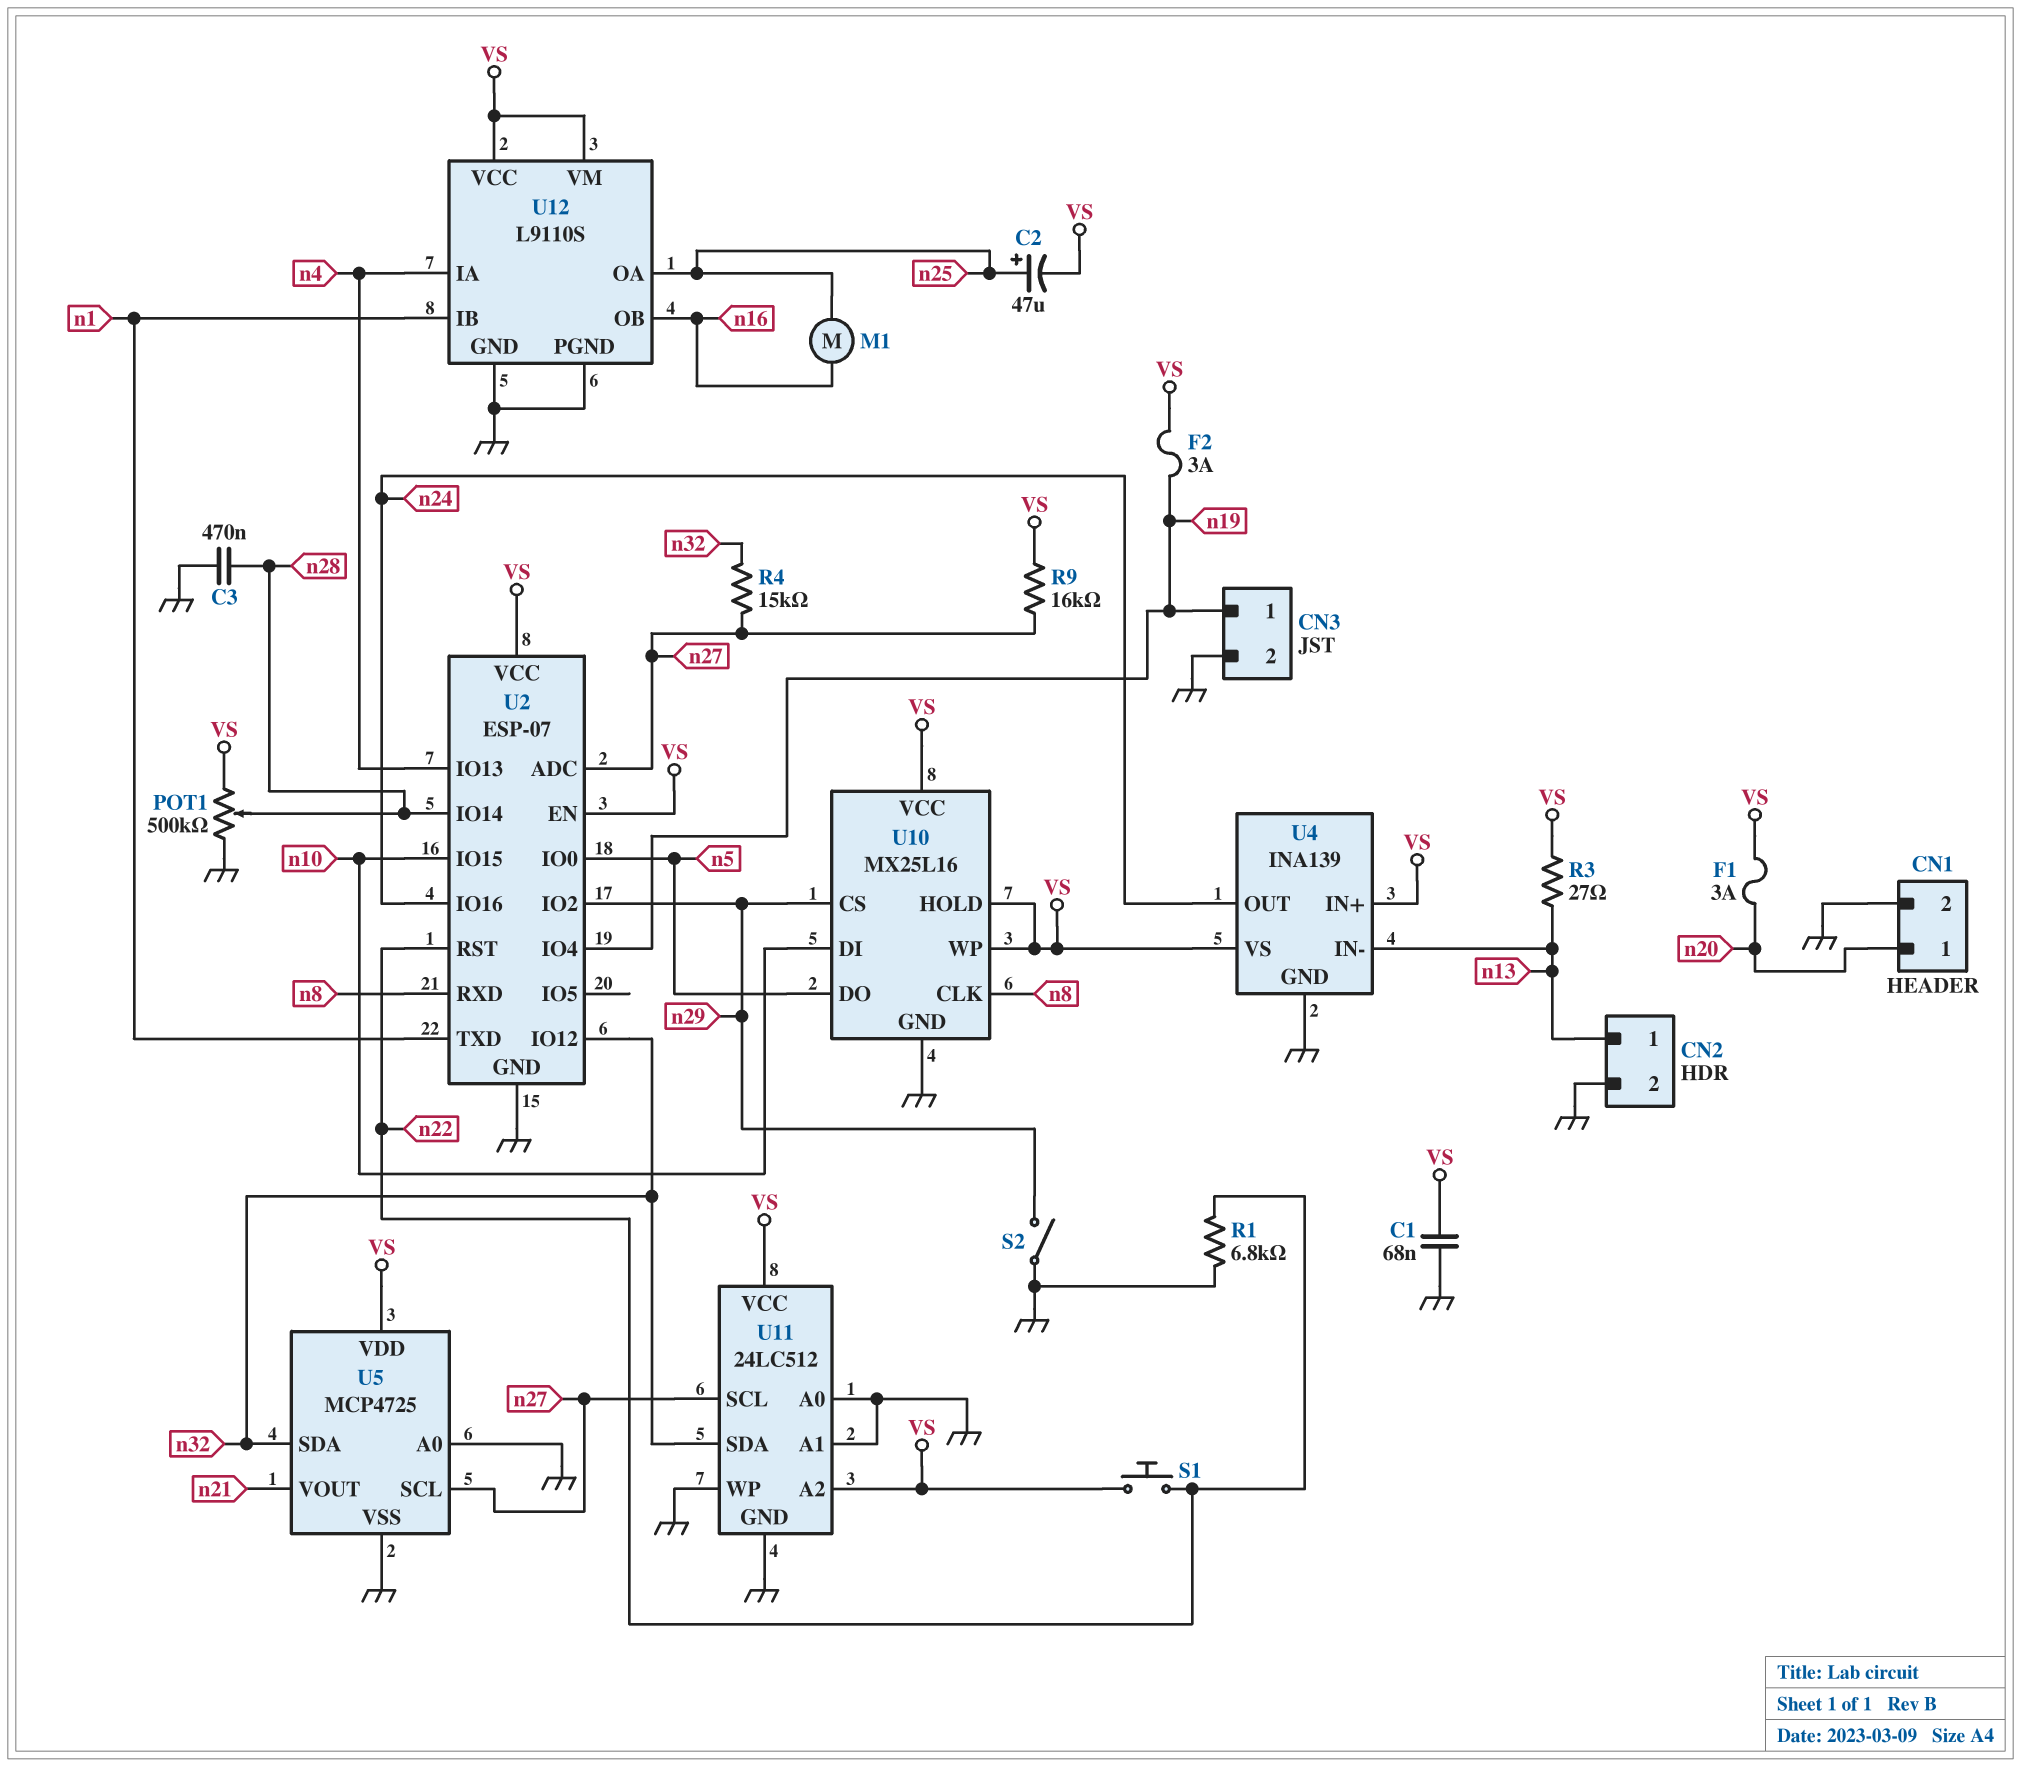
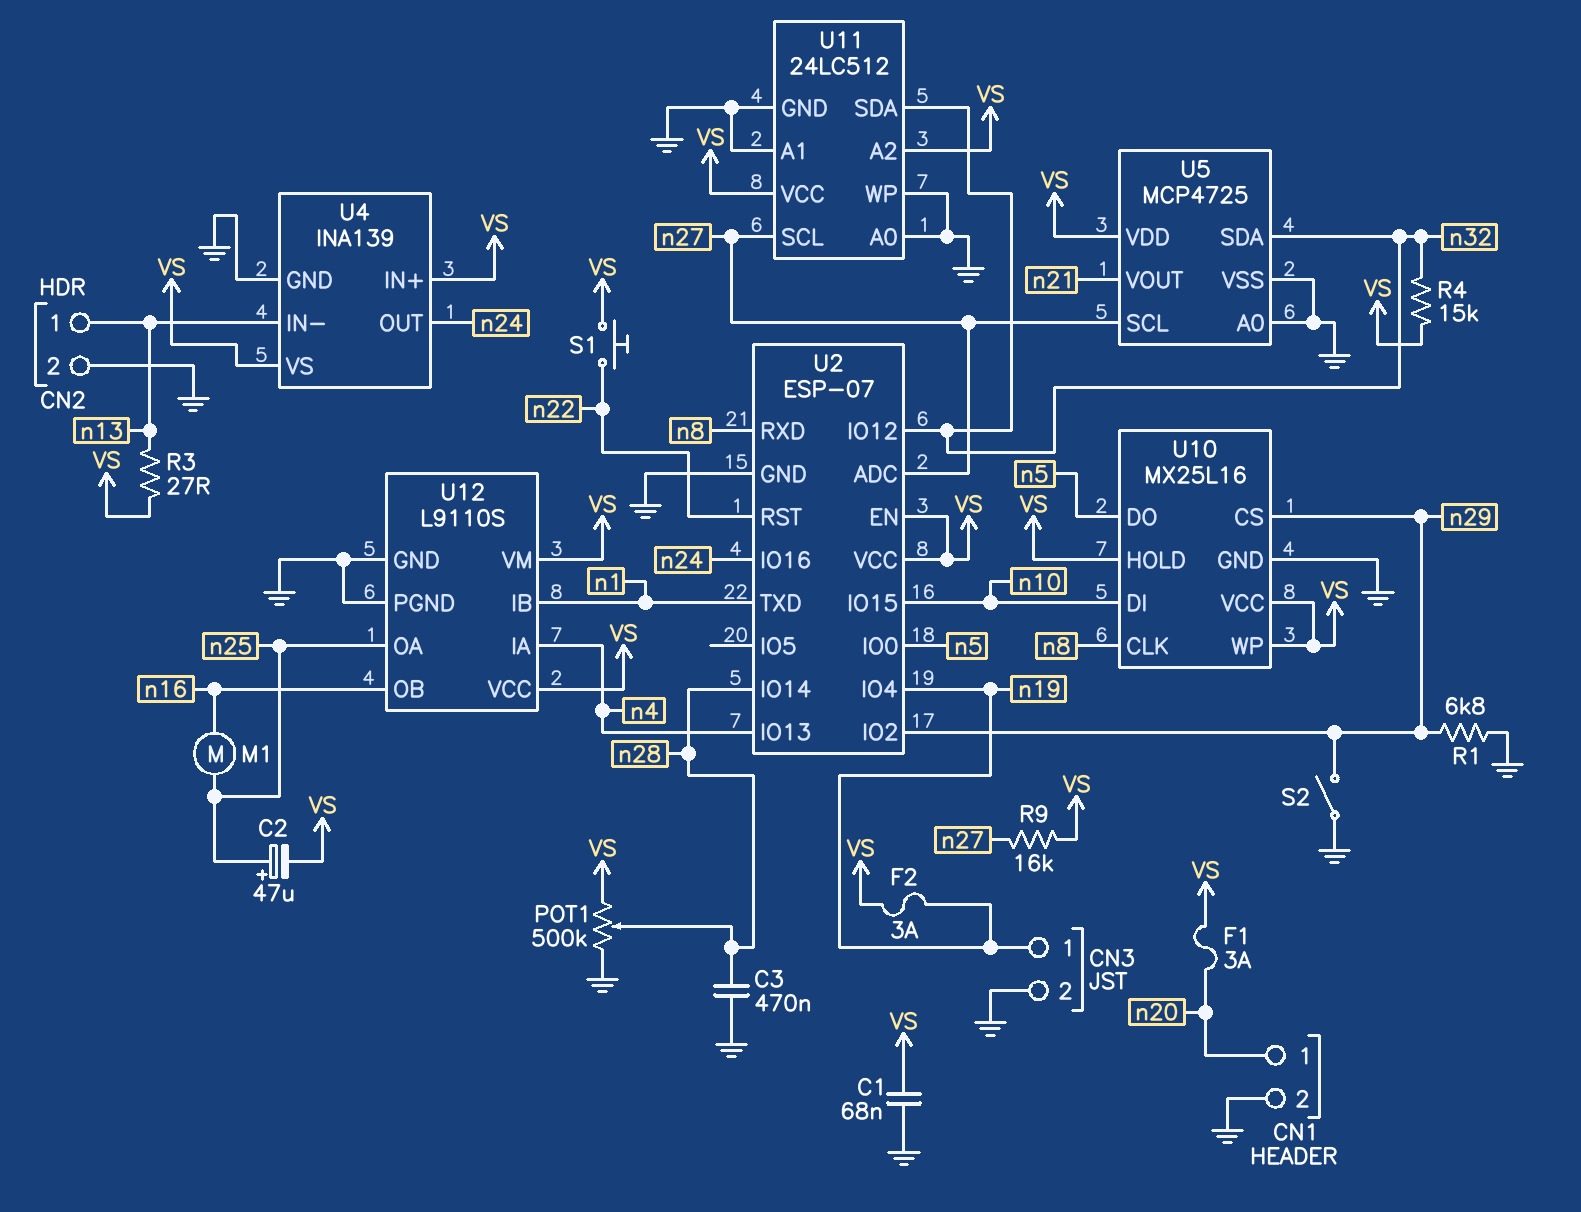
R1: 6.8k (GND, n22) -> 6.8k (GND, n29)
R4: 15k (n27, n32) -> 15k (VS, n32)

